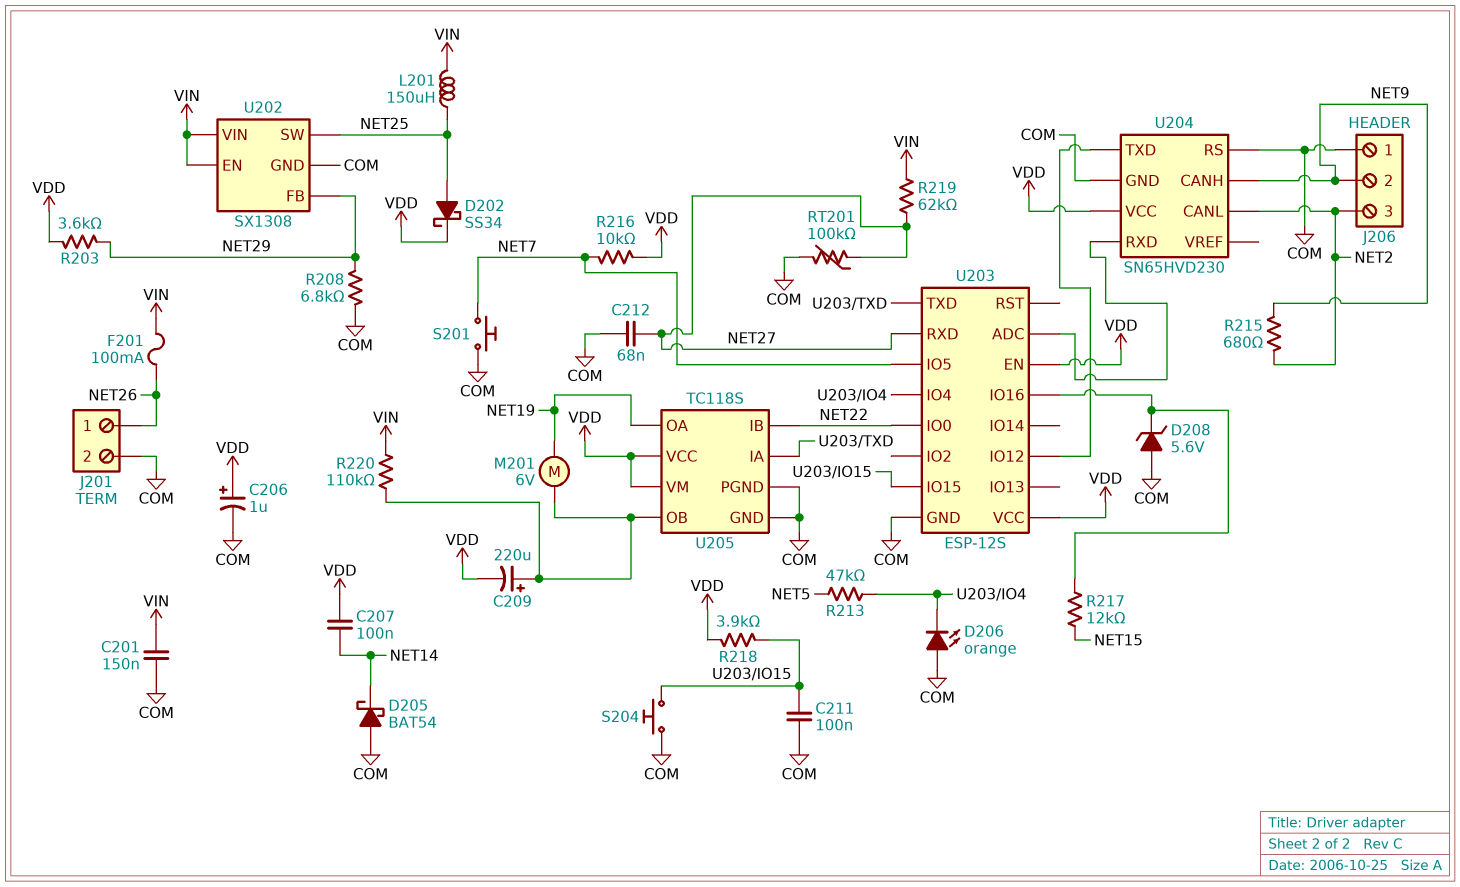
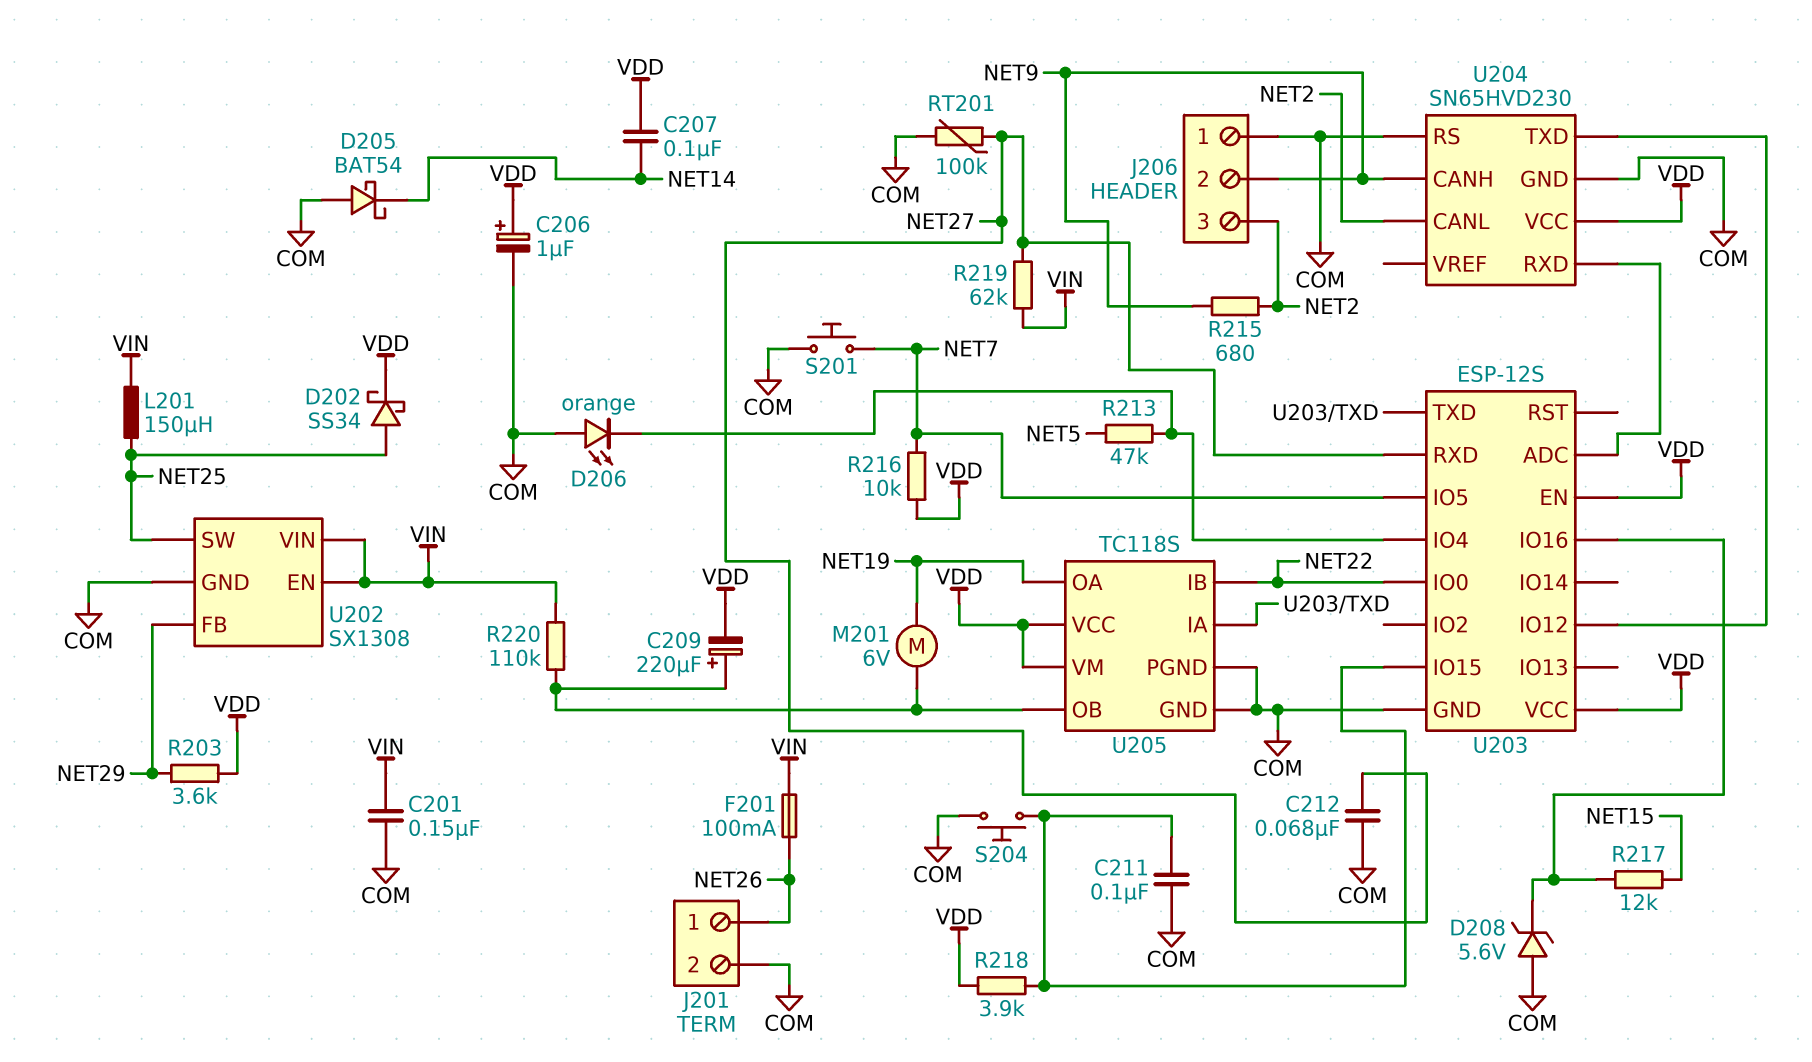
R208: 6.8k (COM, NET29) -> none

